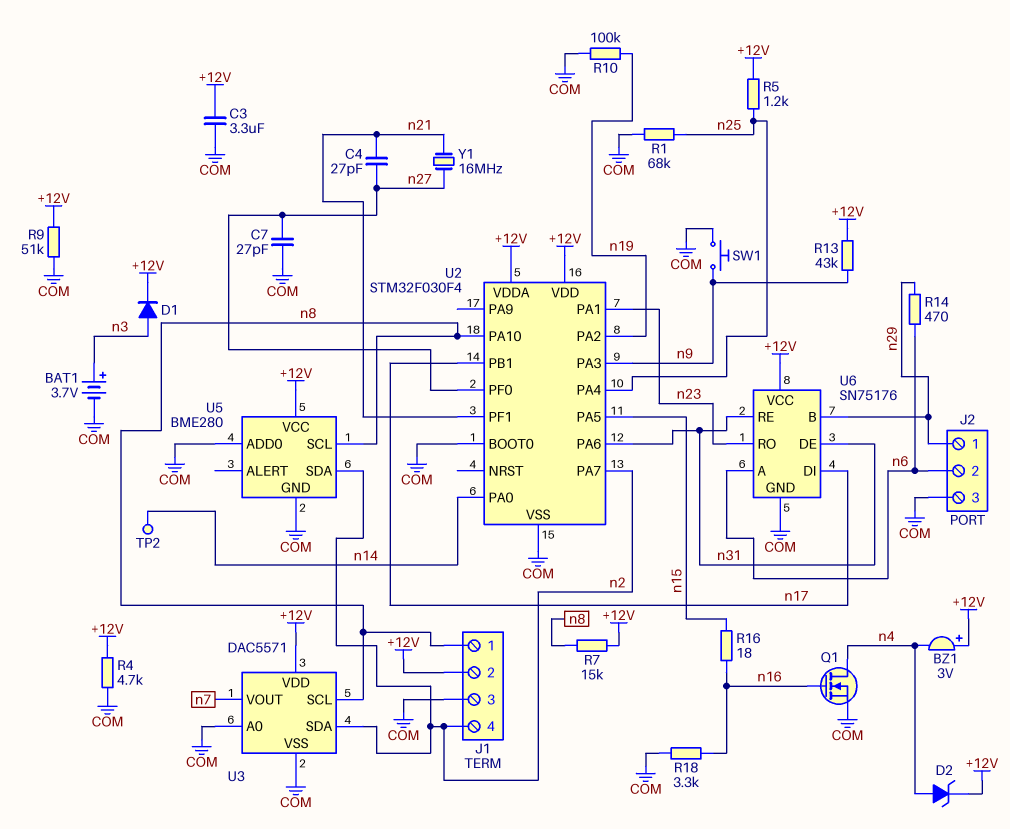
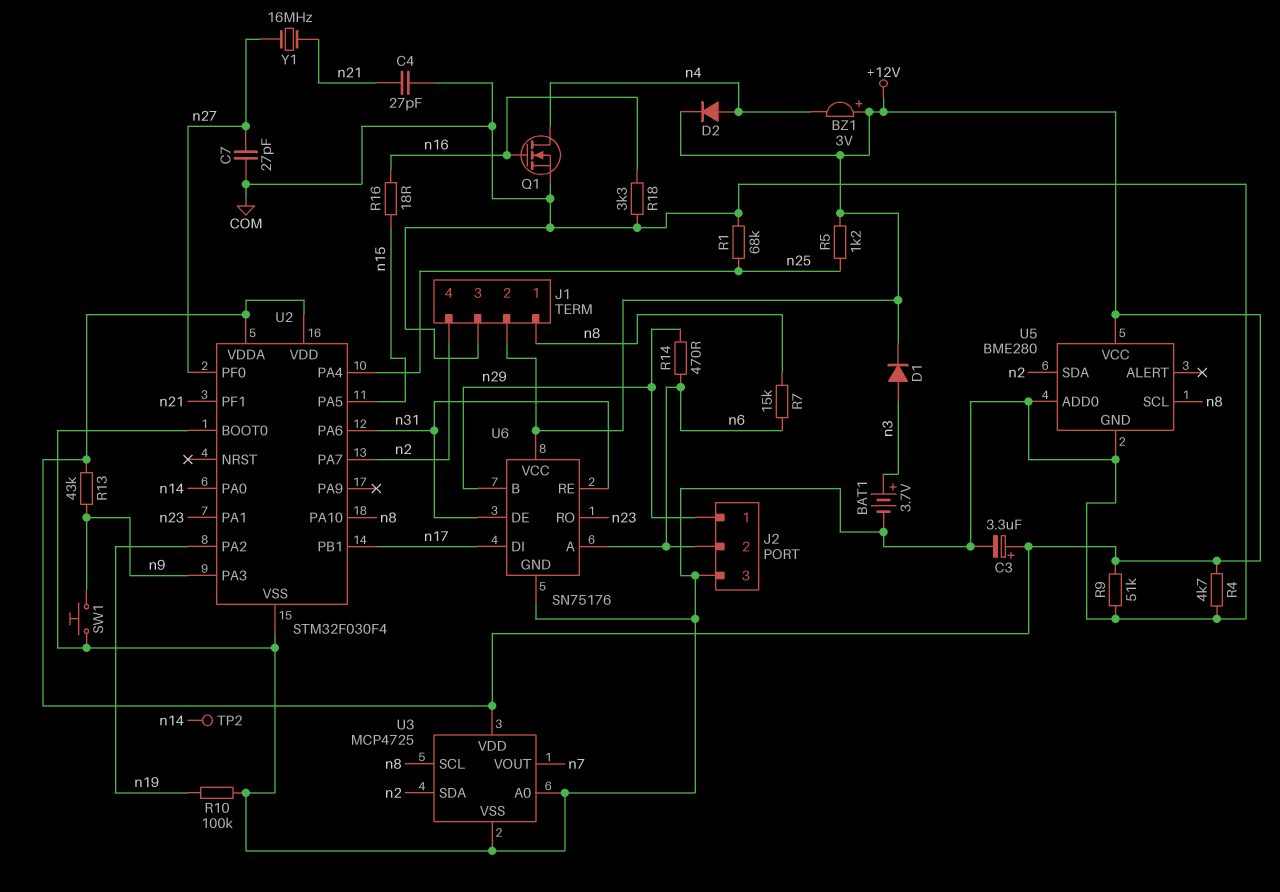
C3: 3.3uF (+12V, COM) -> 3.3uF (plus +12V, minus COM)
C4: 27pF (n21, n27) -> 27pF (COM, n21)
D2: zener (A n4, K +12V) -> diode (A n4, K +12V)
R7: 15k (+12V, n8) -> 15k (n6, n8)
U3: DAC5571 -> MCP4725

